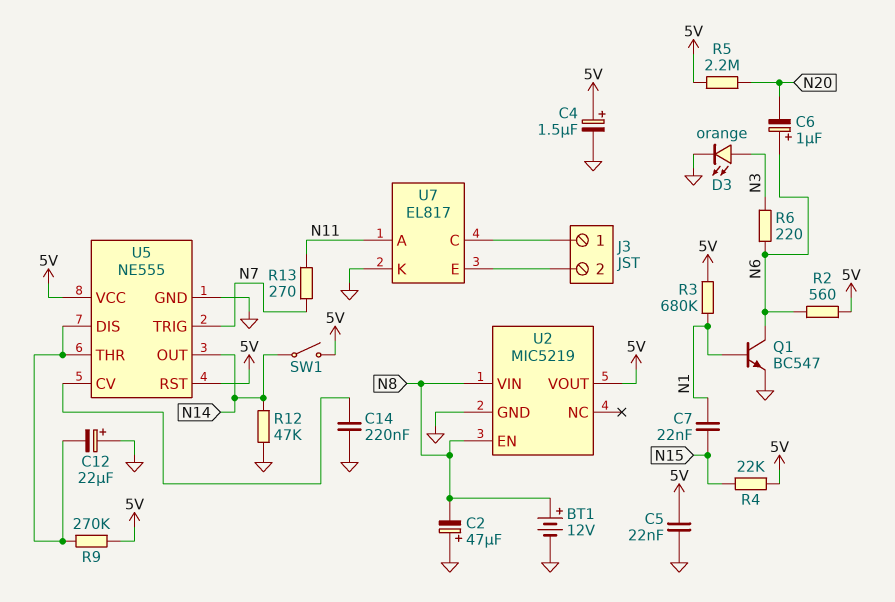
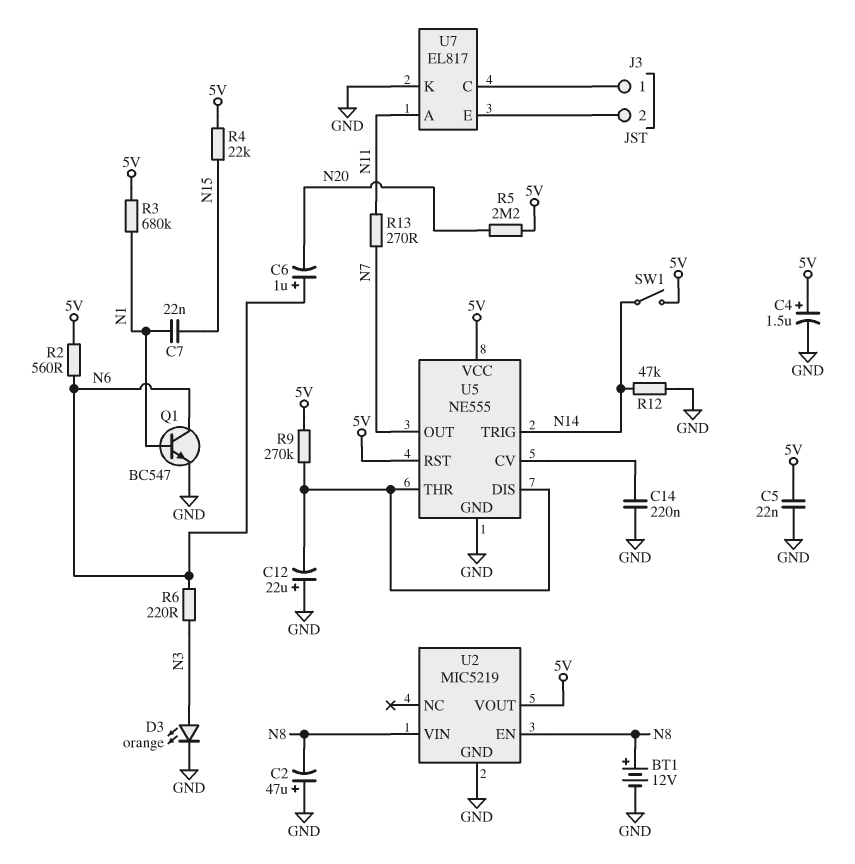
U5 pin OUT: N14 -> N7
U5 pin TRIG: N7 -> N14

